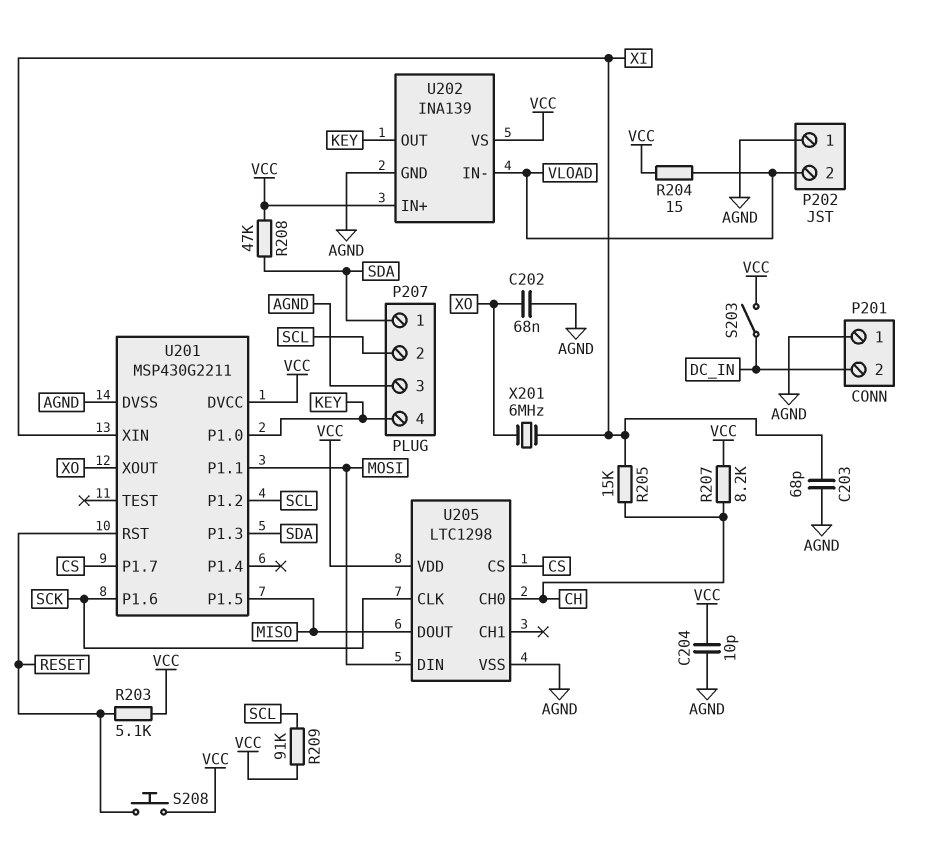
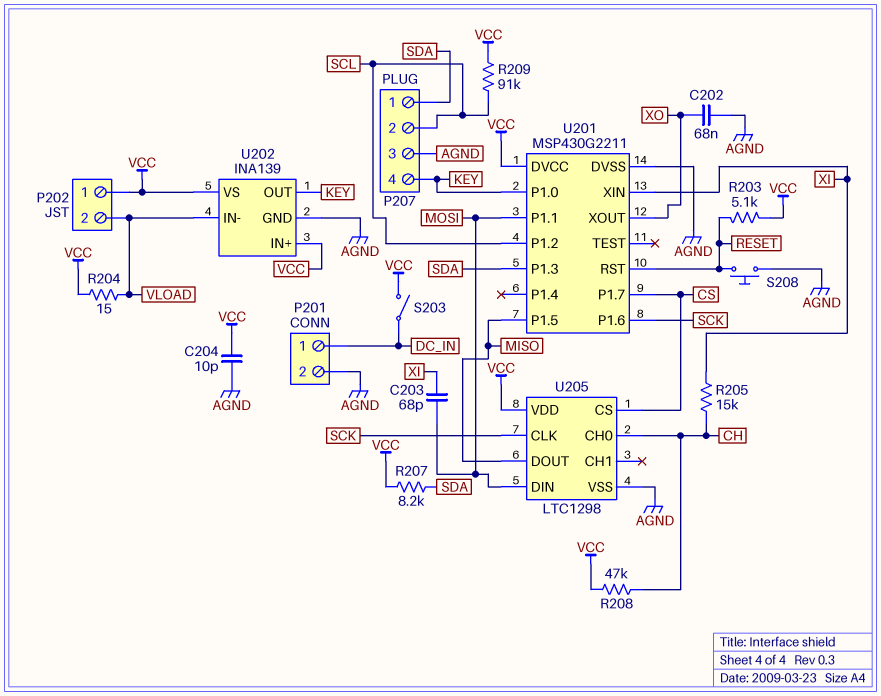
C203: 68pF (AGND, XI) -> 68pF (MOSI, XI)
P201 pin 1: AGND -> DC_IN
P201 pin 2: DC_IN -> AGND
P202 pin 1: AGND -> VCC
R207: 8.2k (CH, VCC) -> 8.2k (SDA, VCC)
R208: 47k (SDA, VCC) -> 47k (CH, VCC)
S208: button (RESET, VCC) -> button (AGND, RESET)
X201: 6MHz (XI, XO) -> none

